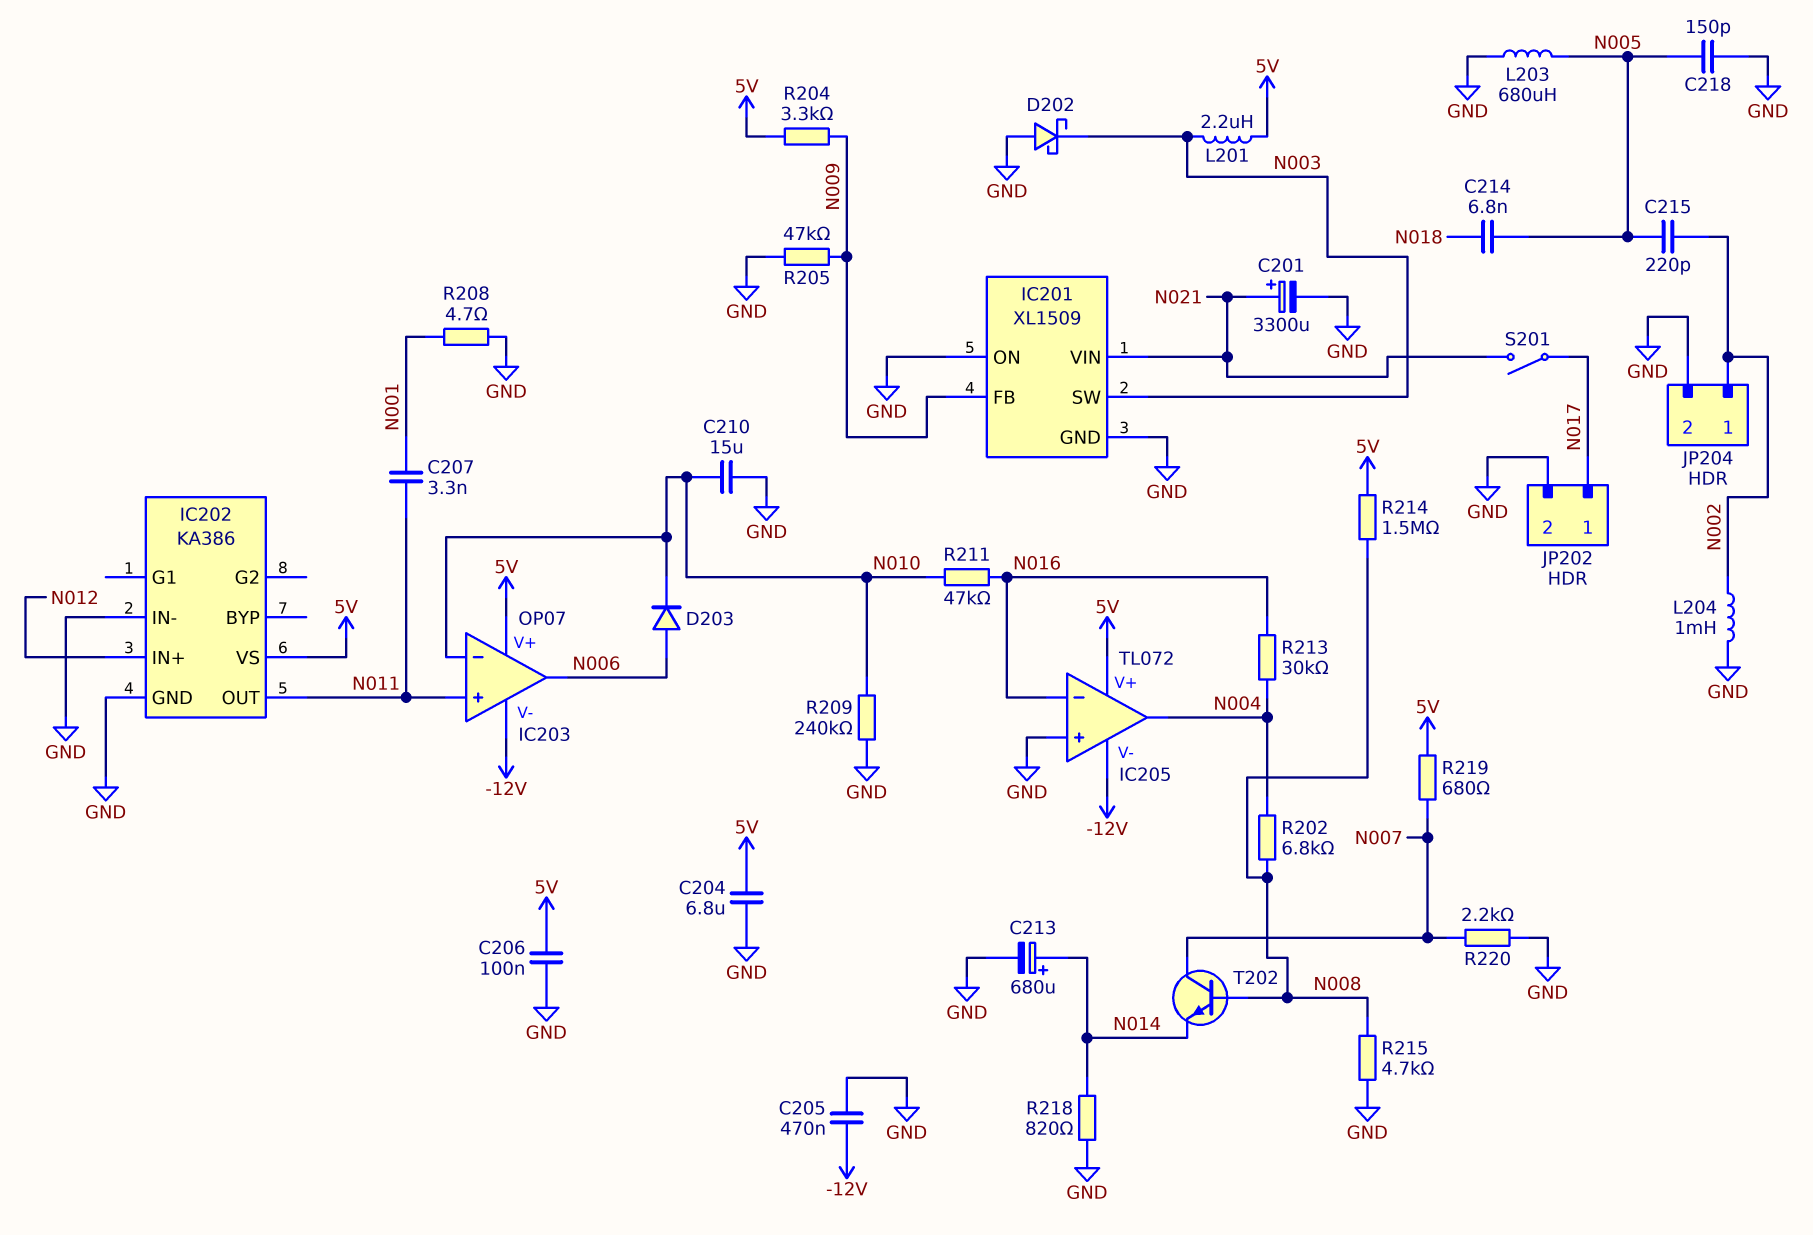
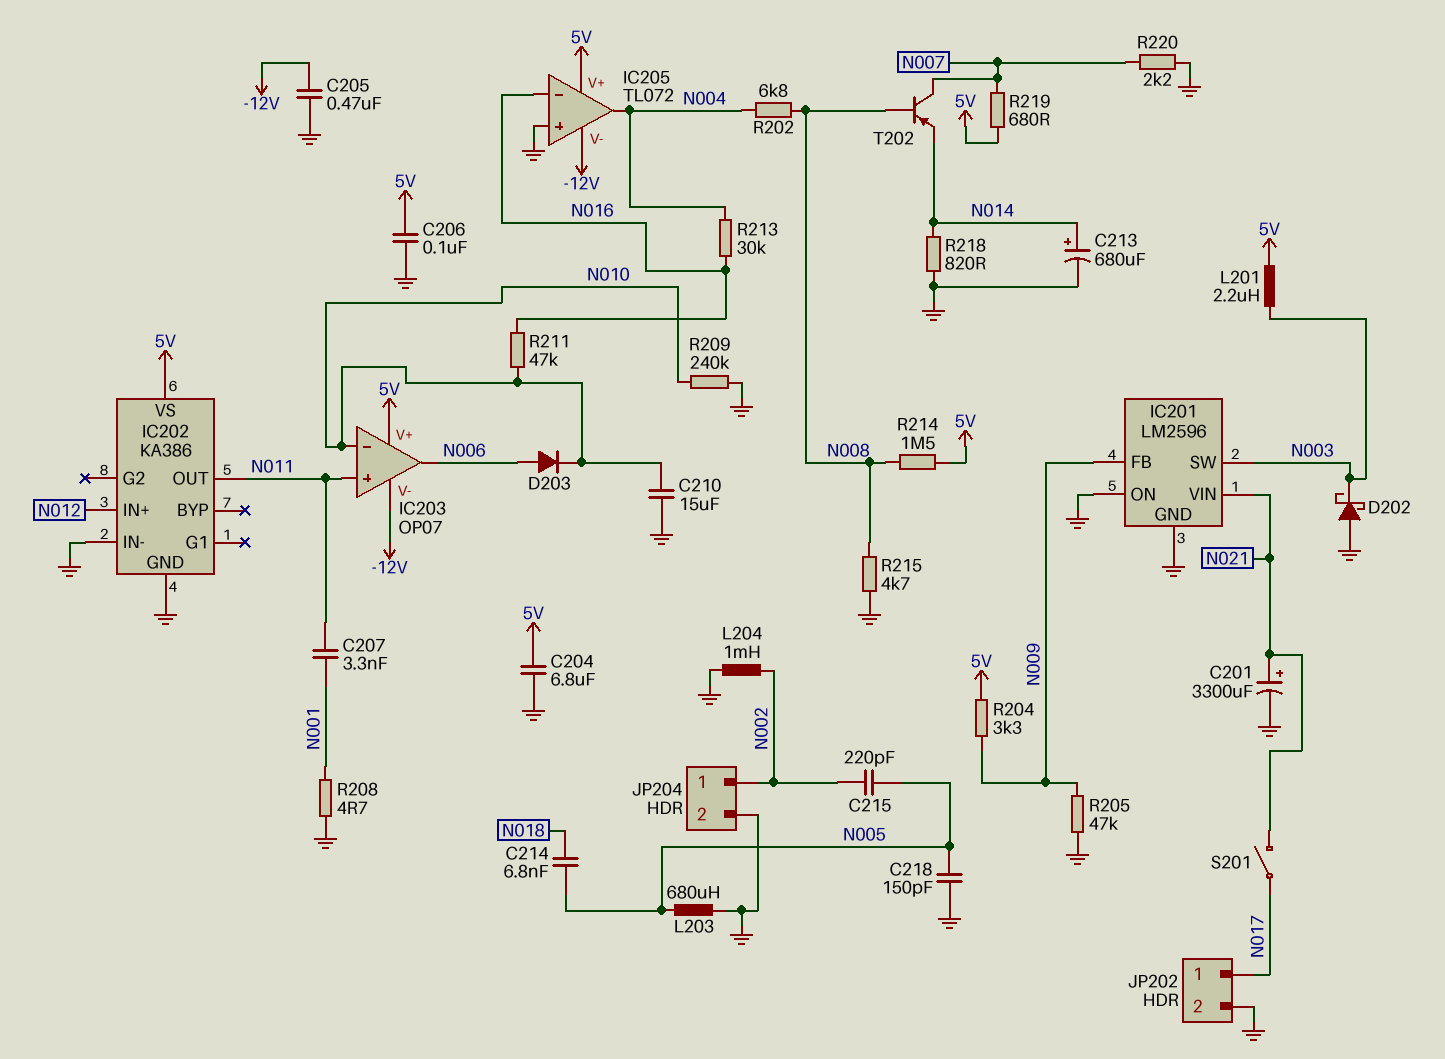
IC201: XL1509 -> LM2596
T202: NPN (B N008, C N007, E N014) -> PNP (B N008, C N007, E N014)

